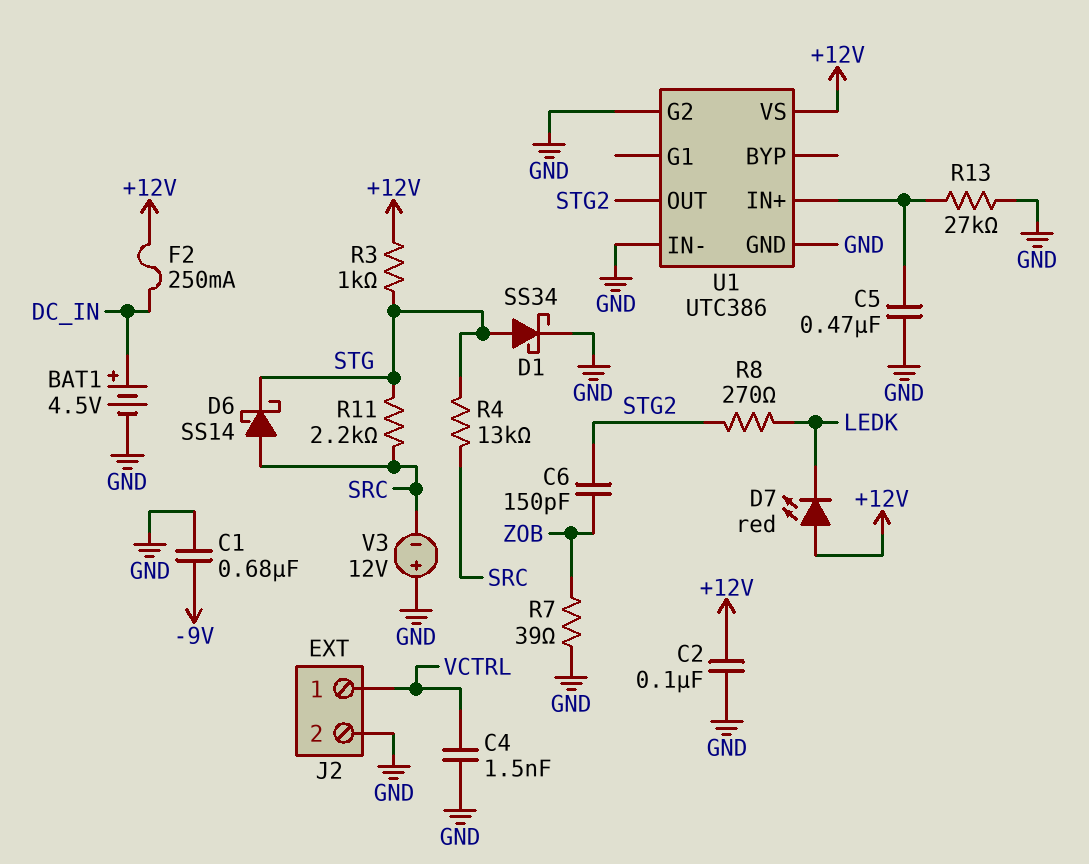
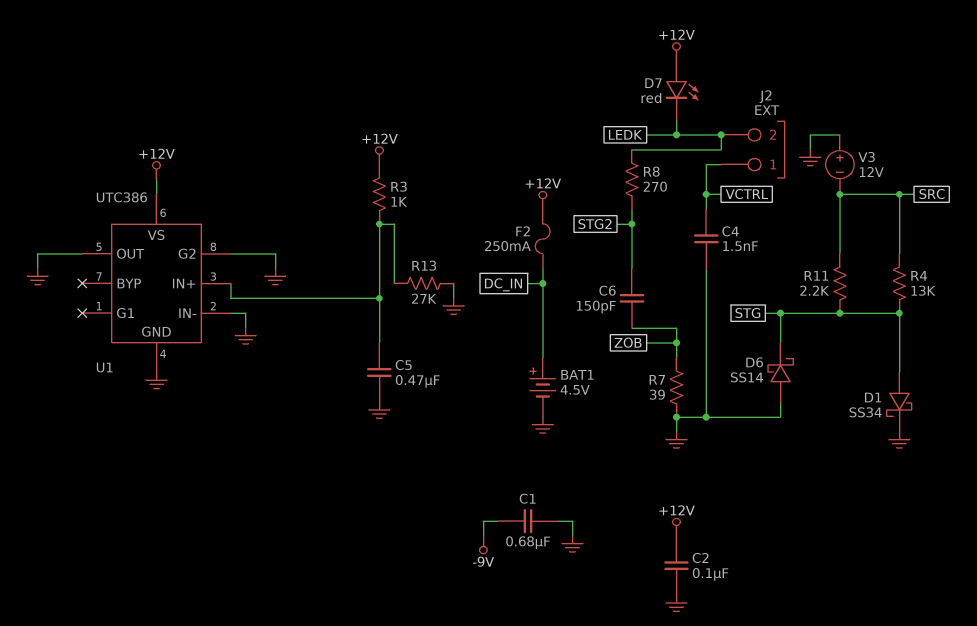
D6: schottky SS14 (A SRC, K STG) -> schottky SS14 (A GND, K STG)
J2 pin 2: GND -> LEDK
R3: 1k (+12V, STG) -> 1k (+12V, U1/IN+)
U1 pin OUT: STG2 -> GND

